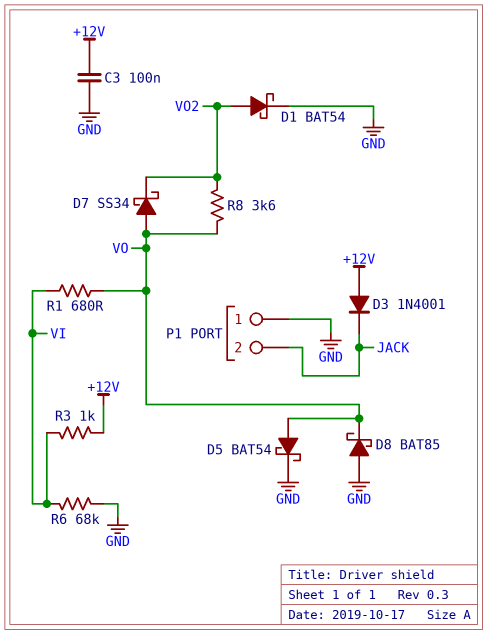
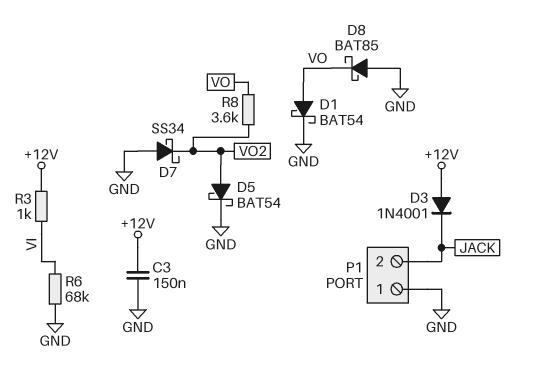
C3: 100nF (+12V, GND) -> 150nF (+12V, GND)
D1: schottky BAT54 (A VO2, K GND) -> schottky BAT54 (A VO, K GND)
D5: schottky BAT54 (A VO, K GND) -> schottky BAT54 (A VO2, K GND)
D7: schottky SS34 (A VO, K VO2) -> schottky SS34 (A GND, K VO2)
R1: 680 (VI, VO) -> none

